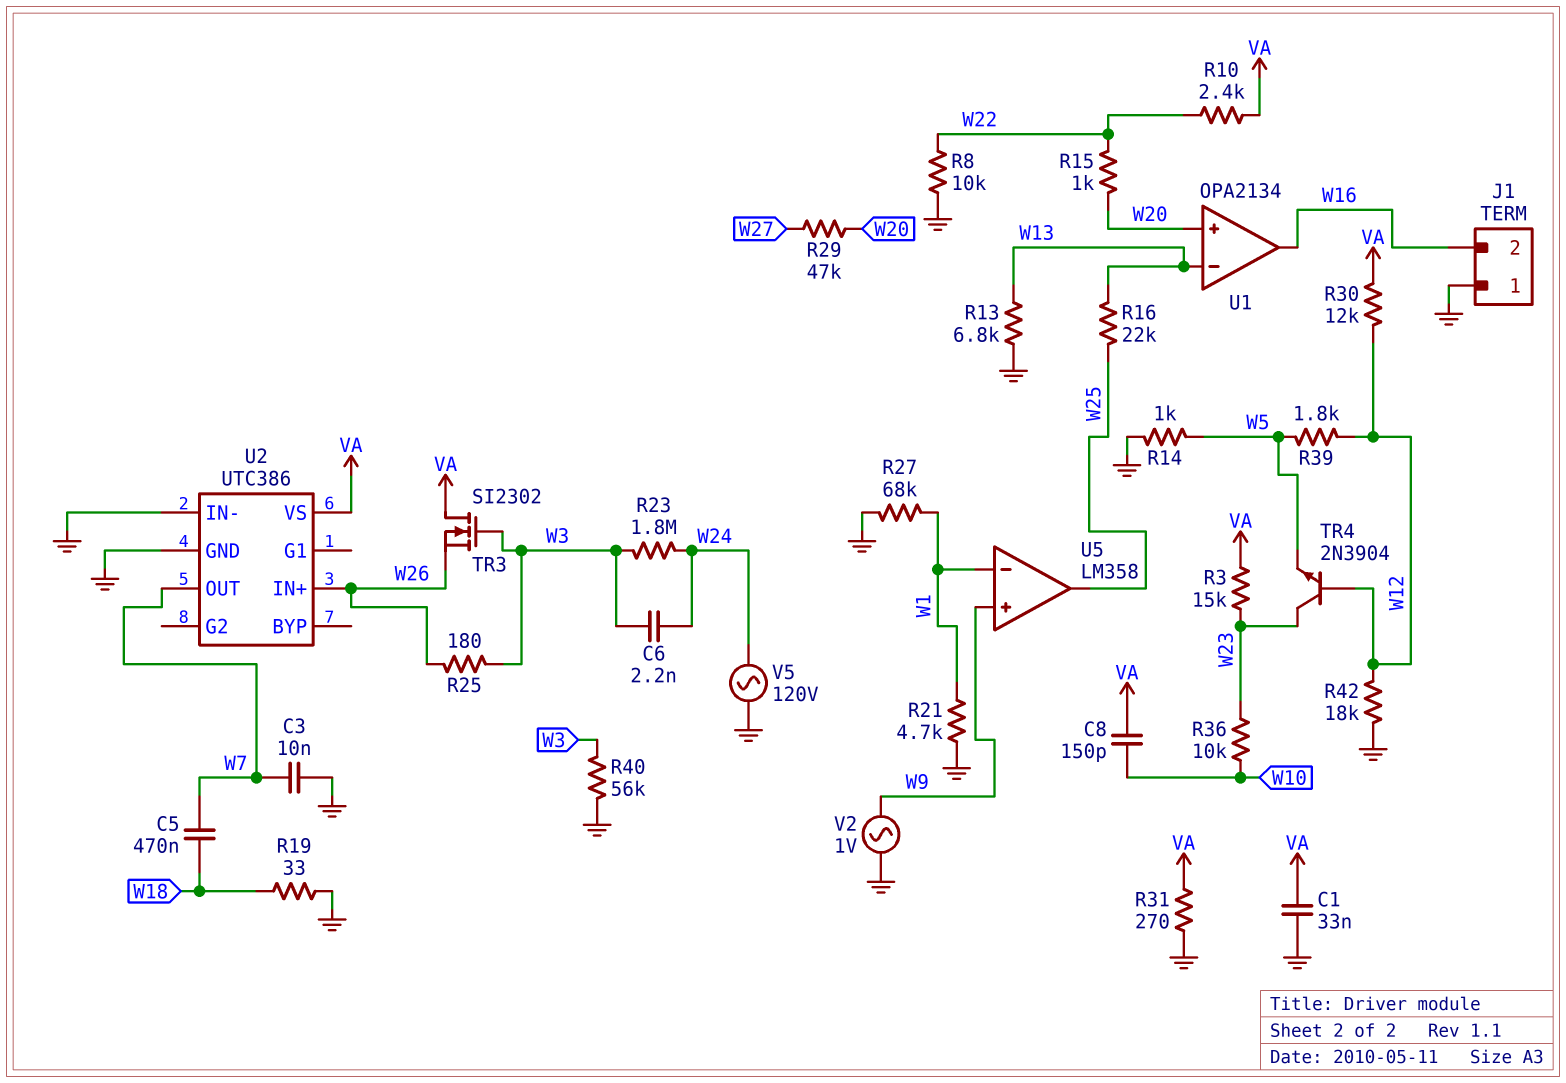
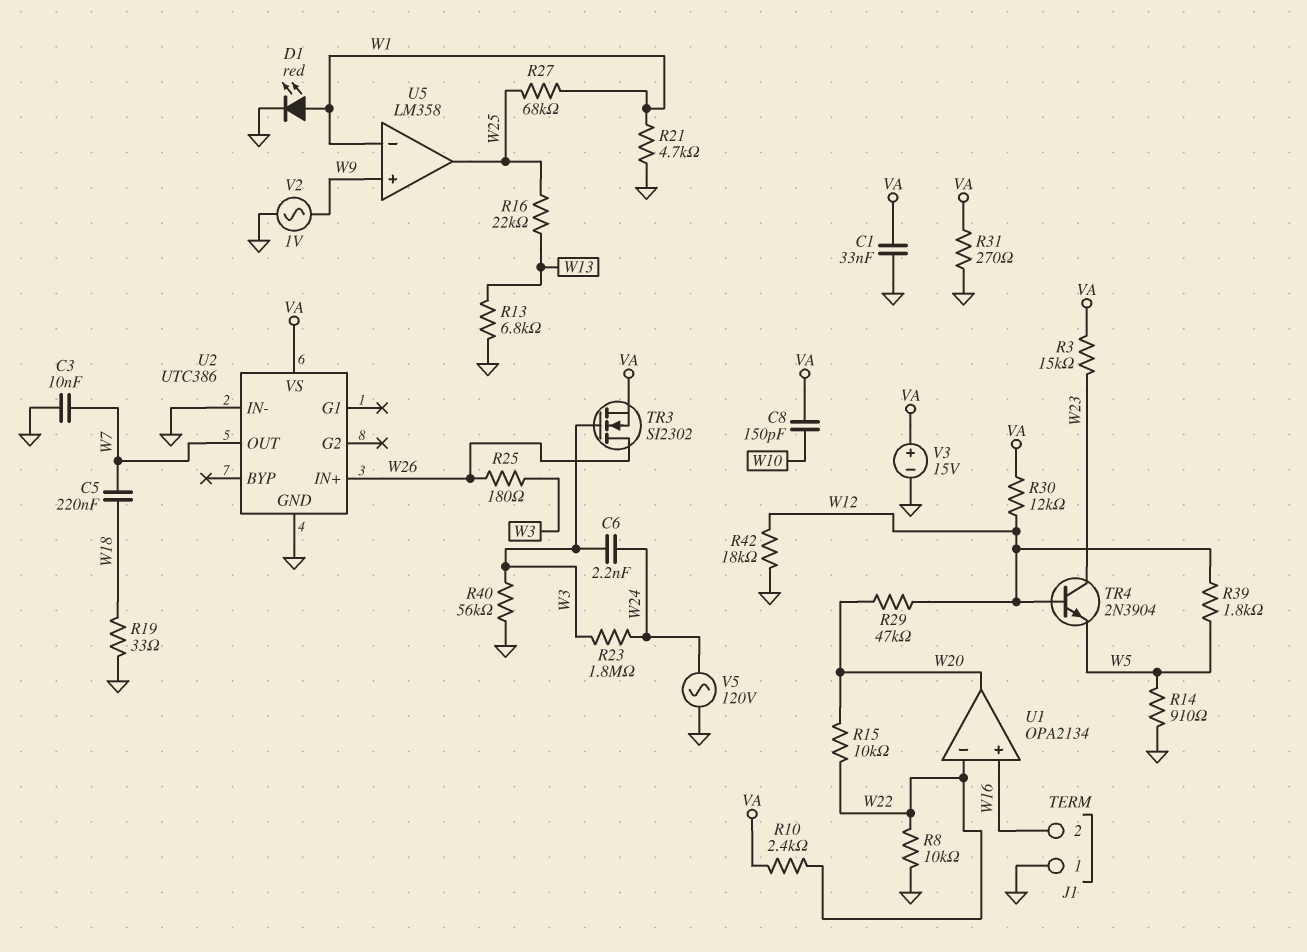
C5: 470nF (W7, W18) -> 220nF (W7, W18)
D1: none -> LED red (A W1, K GND)
R14: 1k (GND, W5) -> 910 (GND, W5)
R15: 1k (W20, W22) -> 10k (W20, W22)
R27: 68k (GND, W1) -> 68k (W1, W25)
R29: 47k (W20, W27) -> 47k (W12, W20)
R36: 10k (W10, W23) -> none
TR3: NMOS SI2302 (G W3, D VA, S W26) -> NMOS SI2302 (G W3, D W26, S VA)
U1 pin in+: W20 -> W16
U1 pin in-: W13 -> W22
U1 pin out: W16 -> W20
V3: none -> 15V (plus VA, minus GND)

